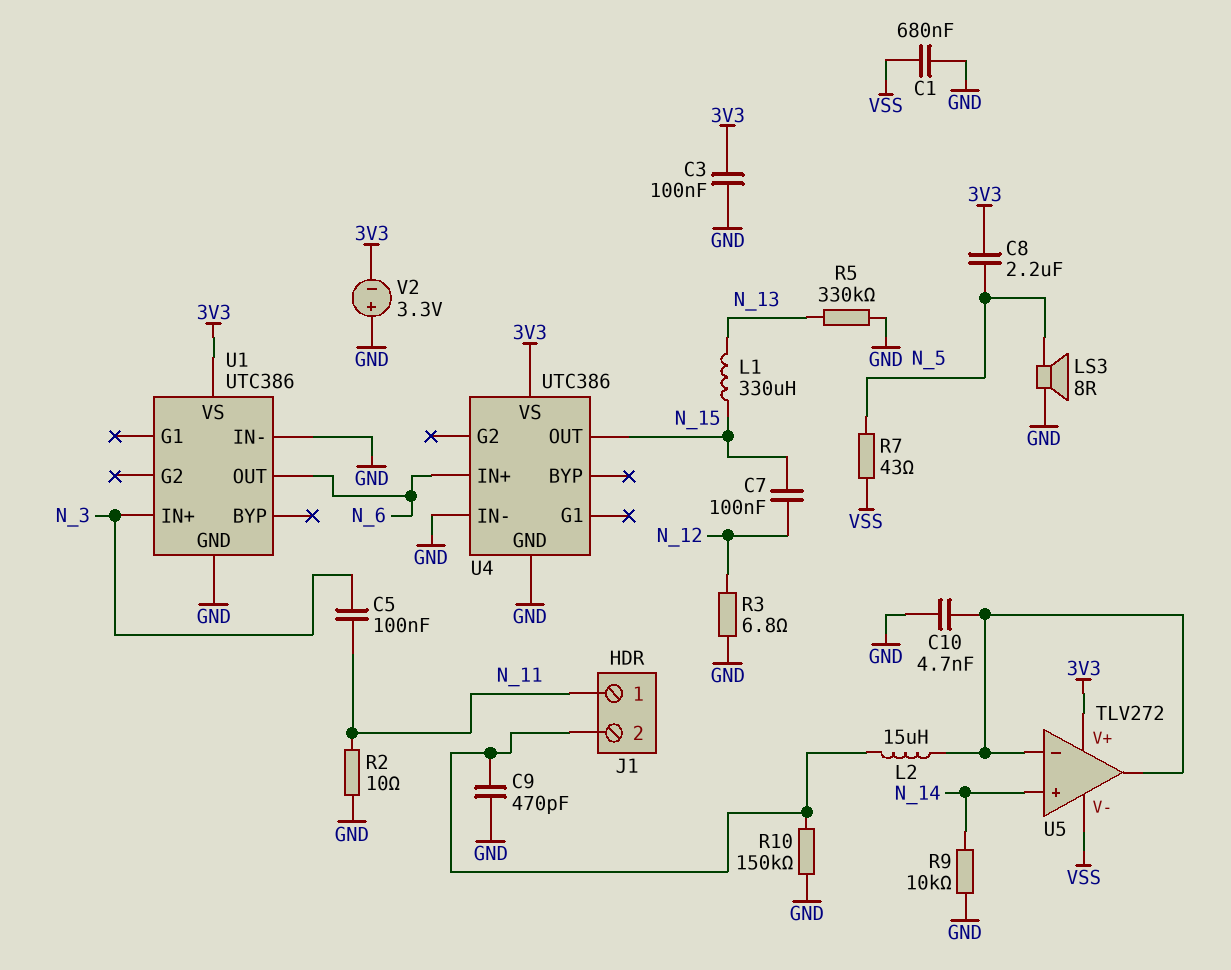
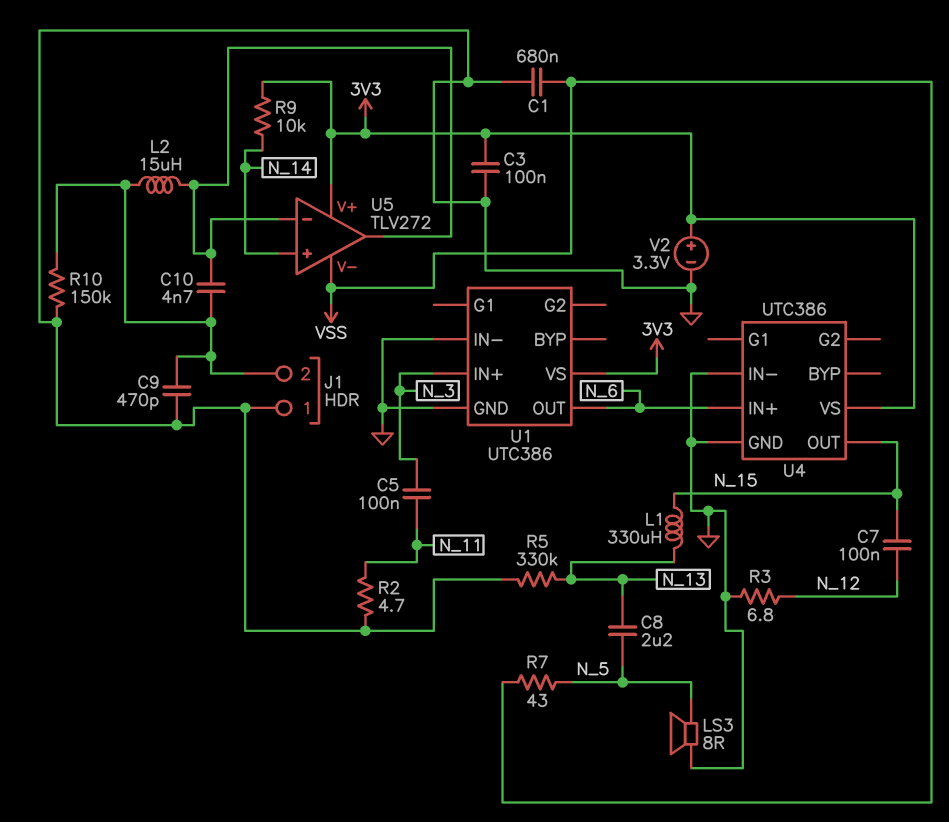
C8: 2.2uF (3V3, N_5) -> 2.2uF (N_5, N_13)
C10: 4.7nF (GND, U5/in-) -> 4.7nF (J1/2, U5/in-)
J1 pin 1: N_11 -> GND
R2: 10 (GND, N_11) -> 4.7 (GND, N_11)
R9: 10k (GND, N_14) -> 10k (3V3, N_14)
V2: 3.3V (plus GND, minus 3V3) -> 3.3V (plus 3V3, minus GND)

